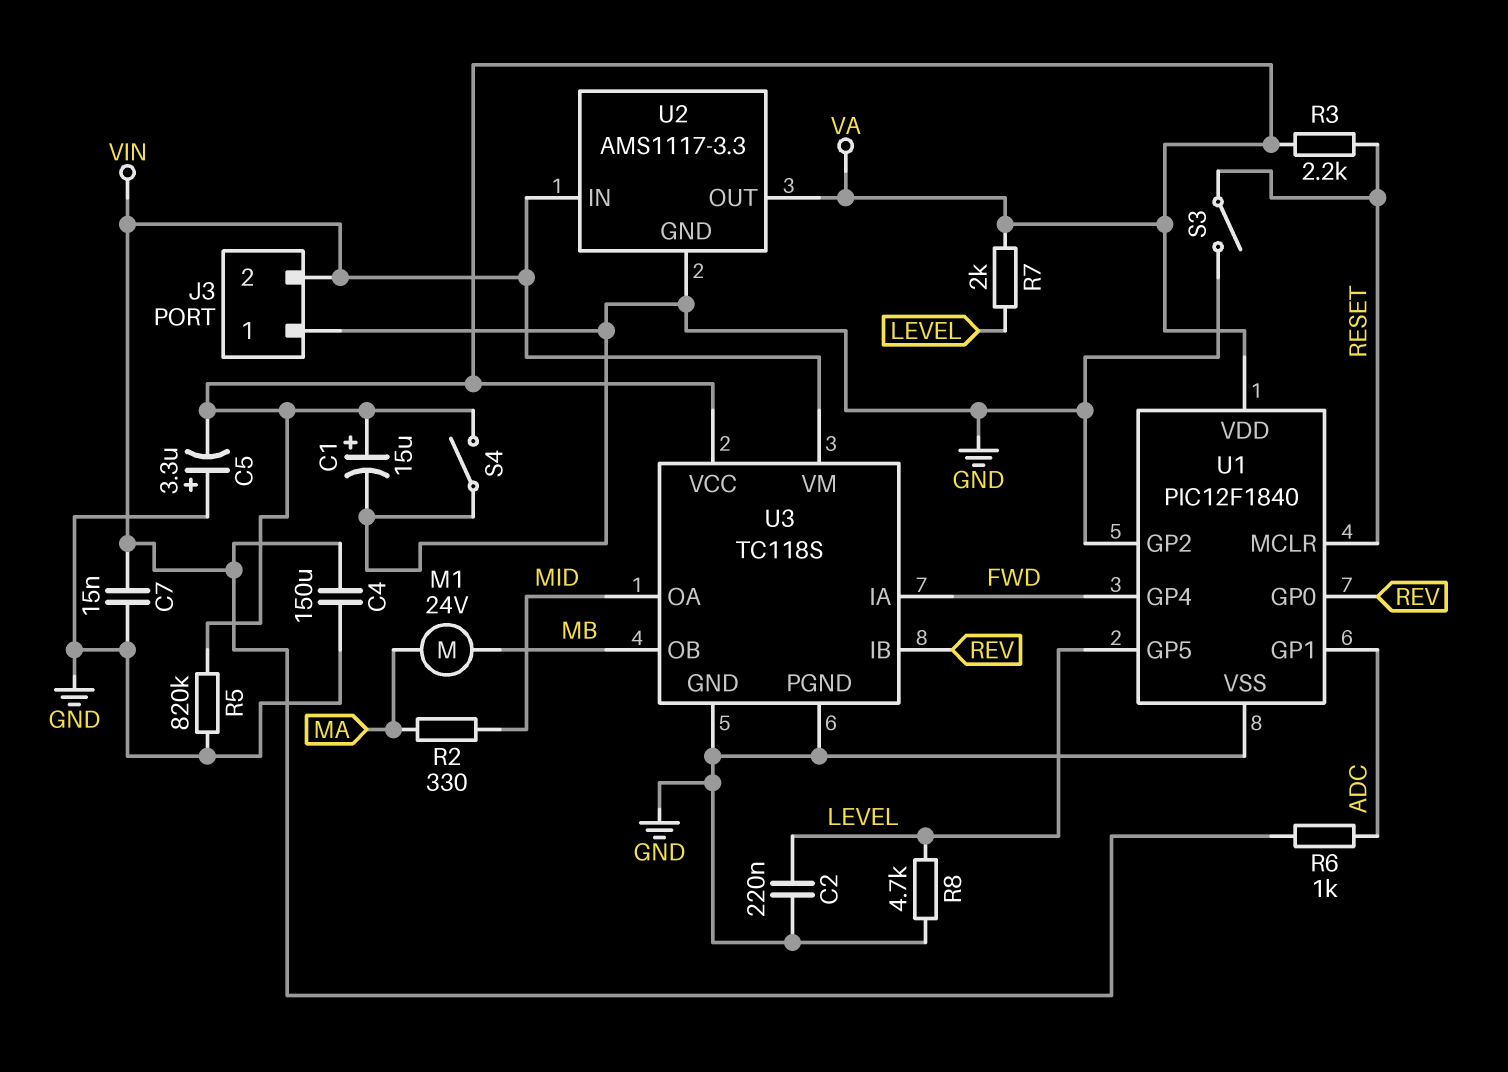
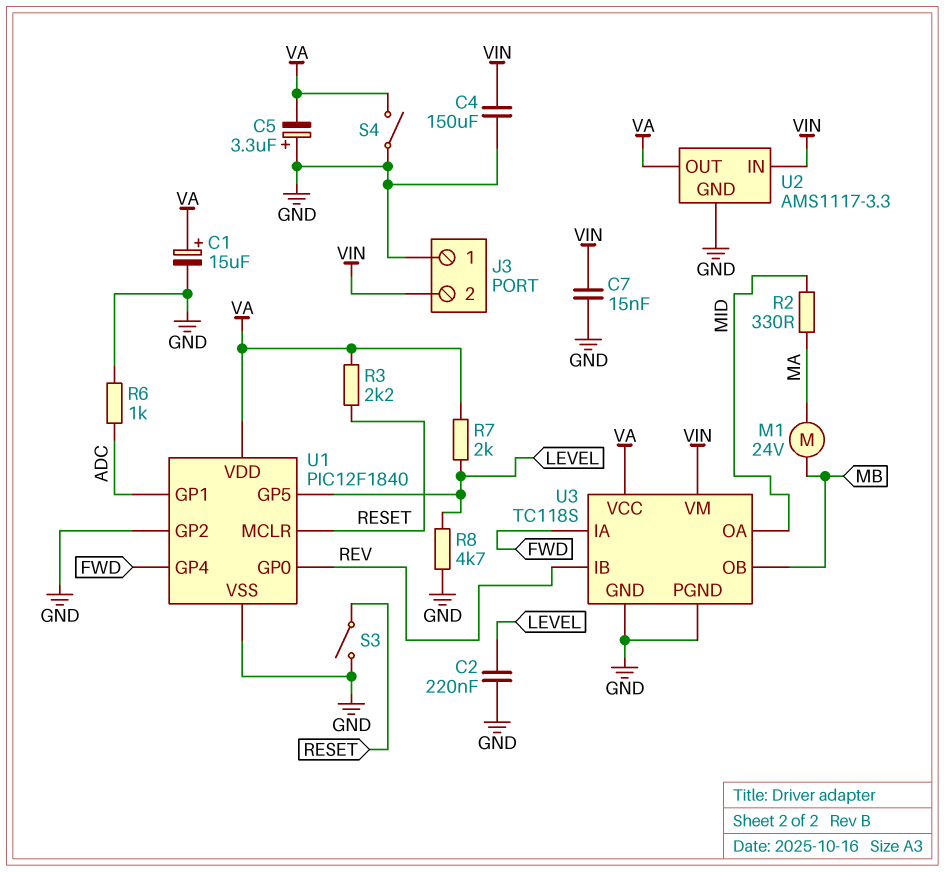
R5: 820k (GND, VA) -> none
R6: 1k (ADC, VIN) -> 1k (ADC, GND)

